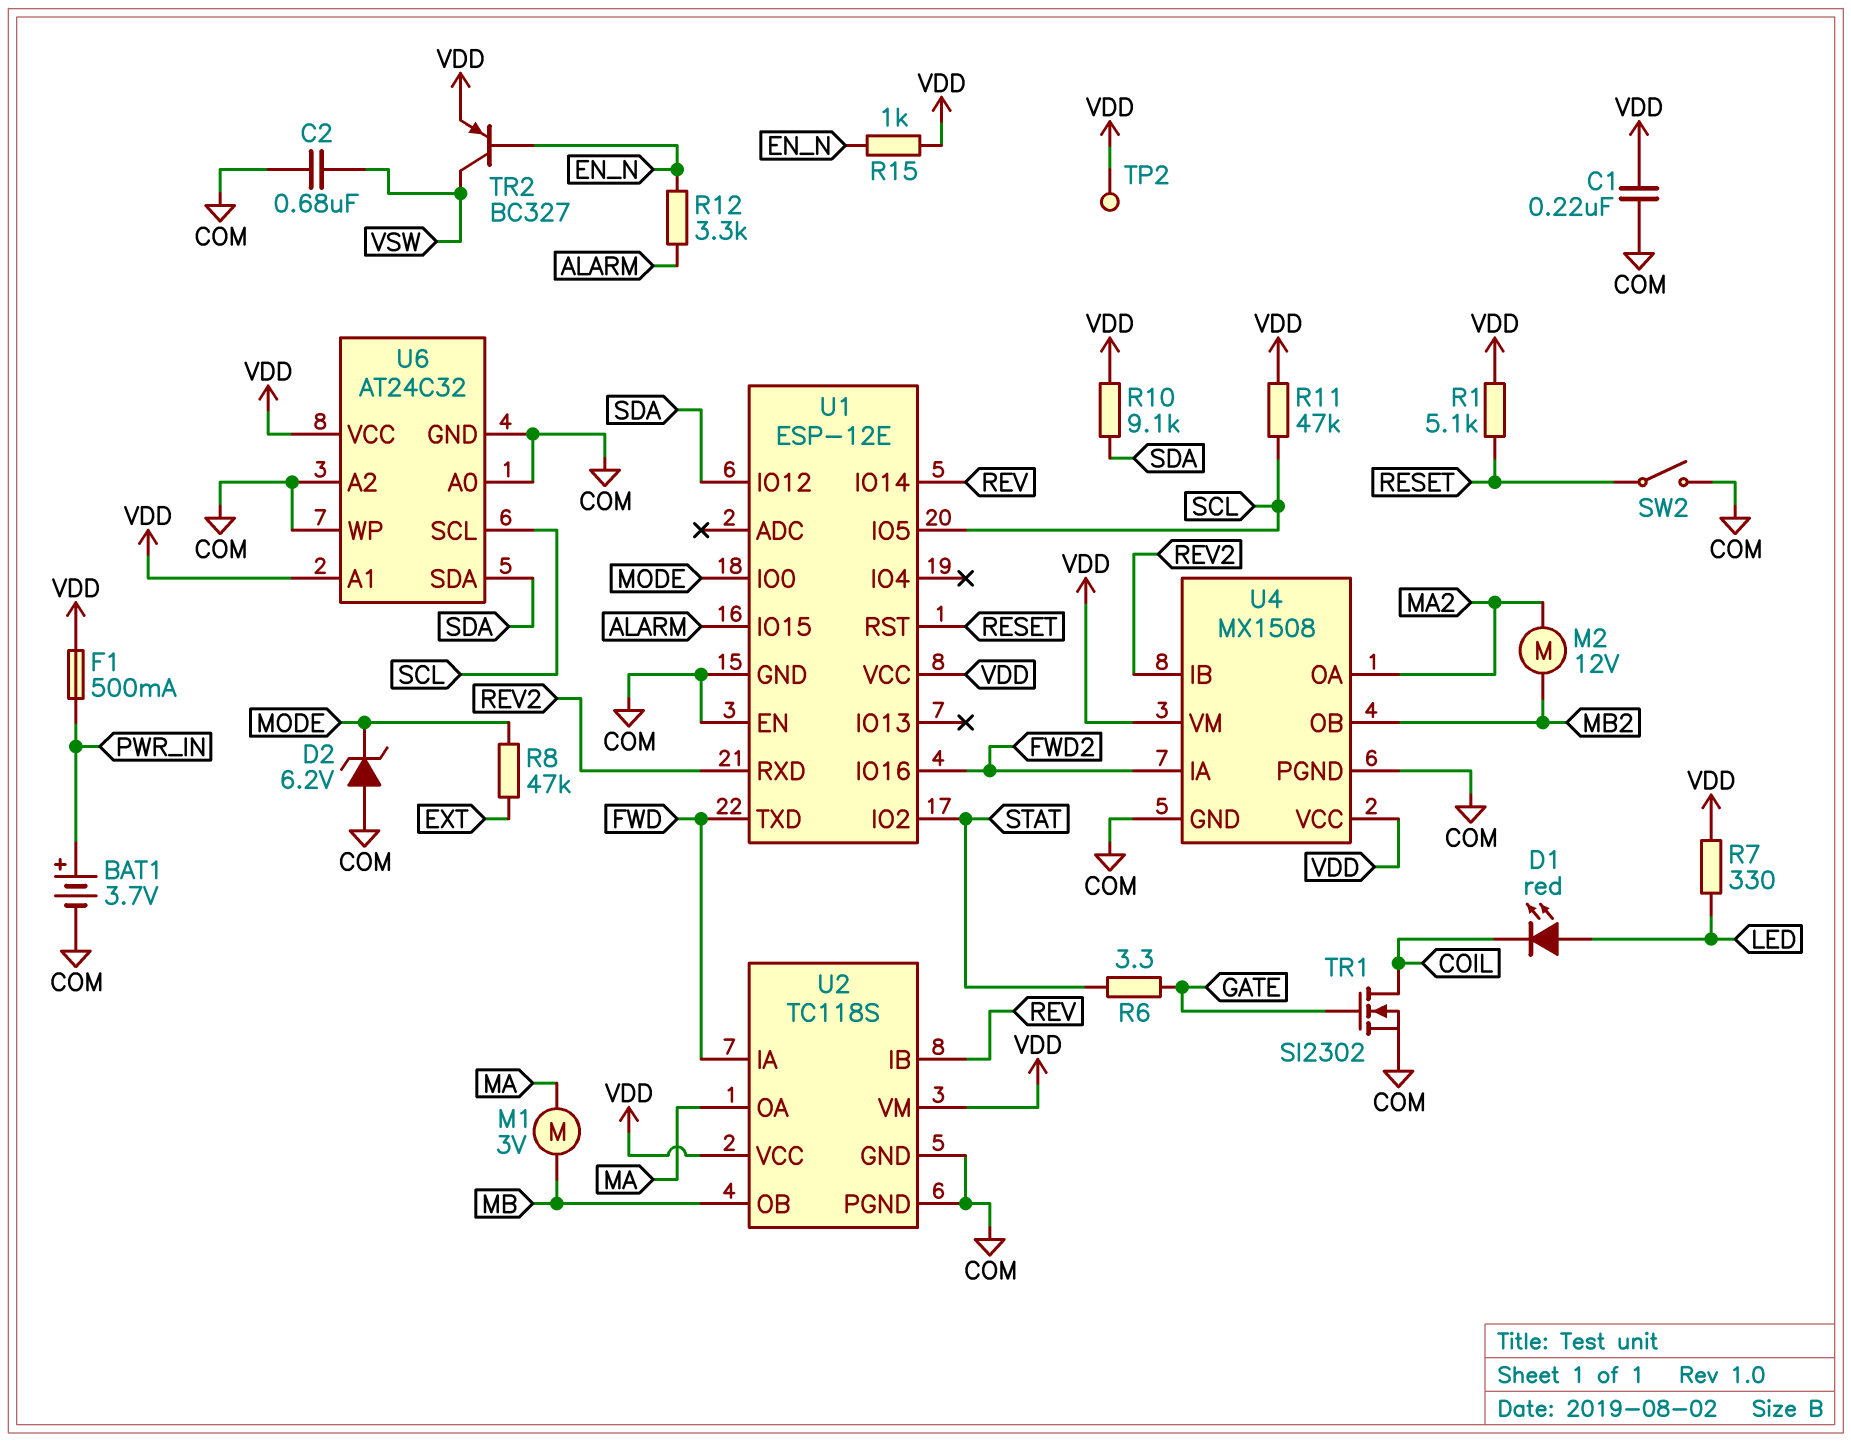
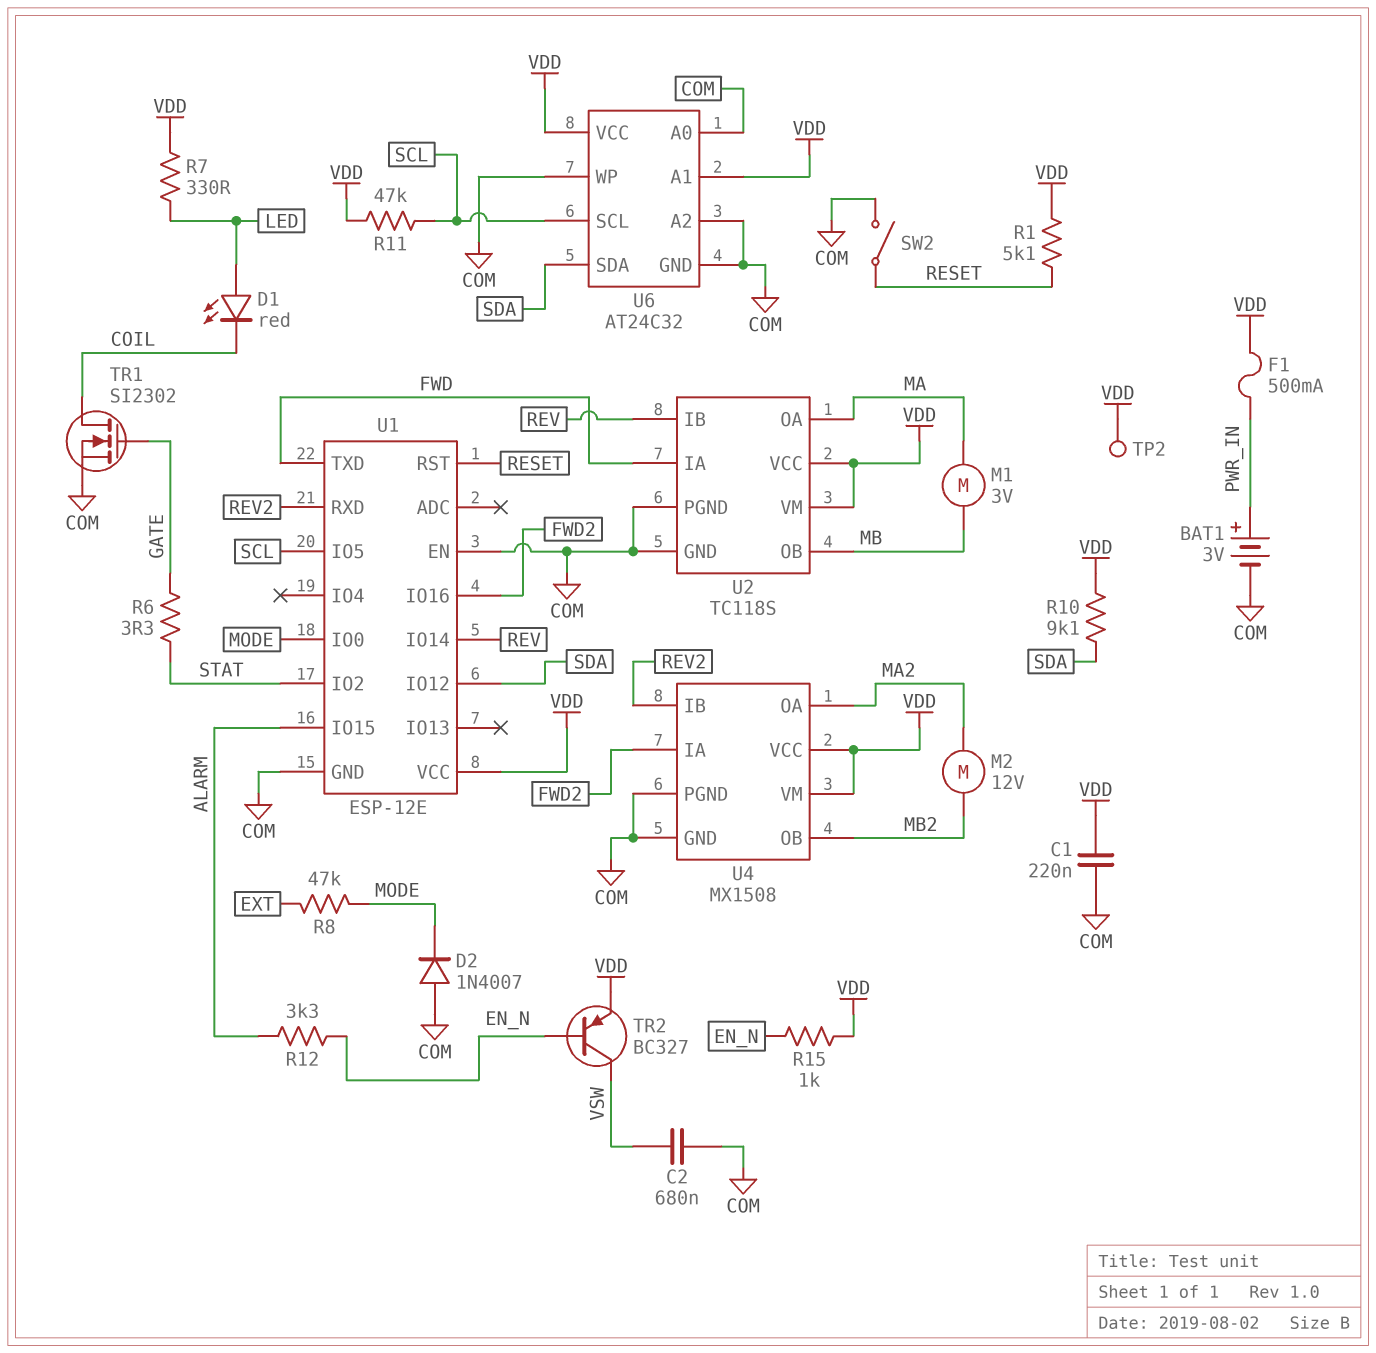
BAT1: 3.7V (plus PWR_IN, minus COM) -> 3V (plus PWR_IN, minus COM)
D2: zener 6.2V (A COM, K MODE) -> diode 1N4007 (A COM, K MODE)

